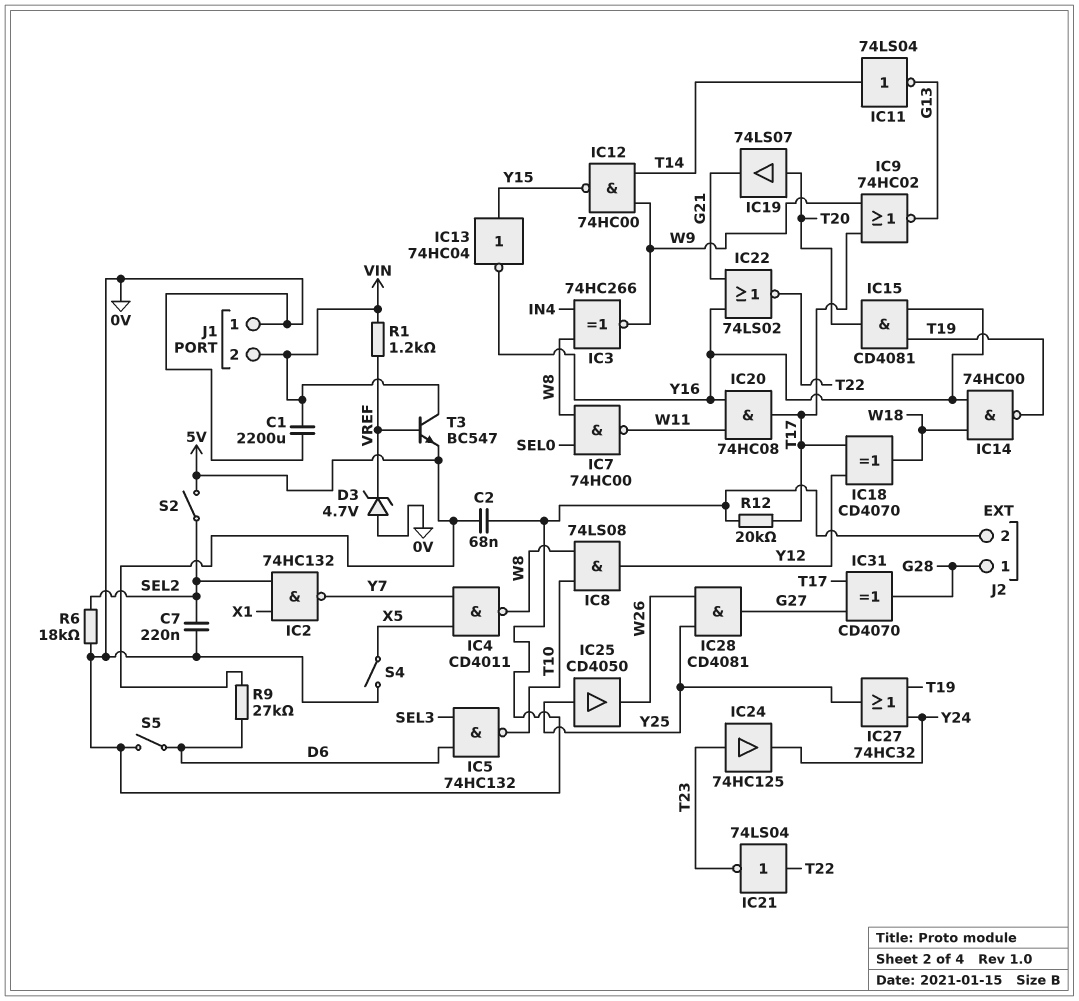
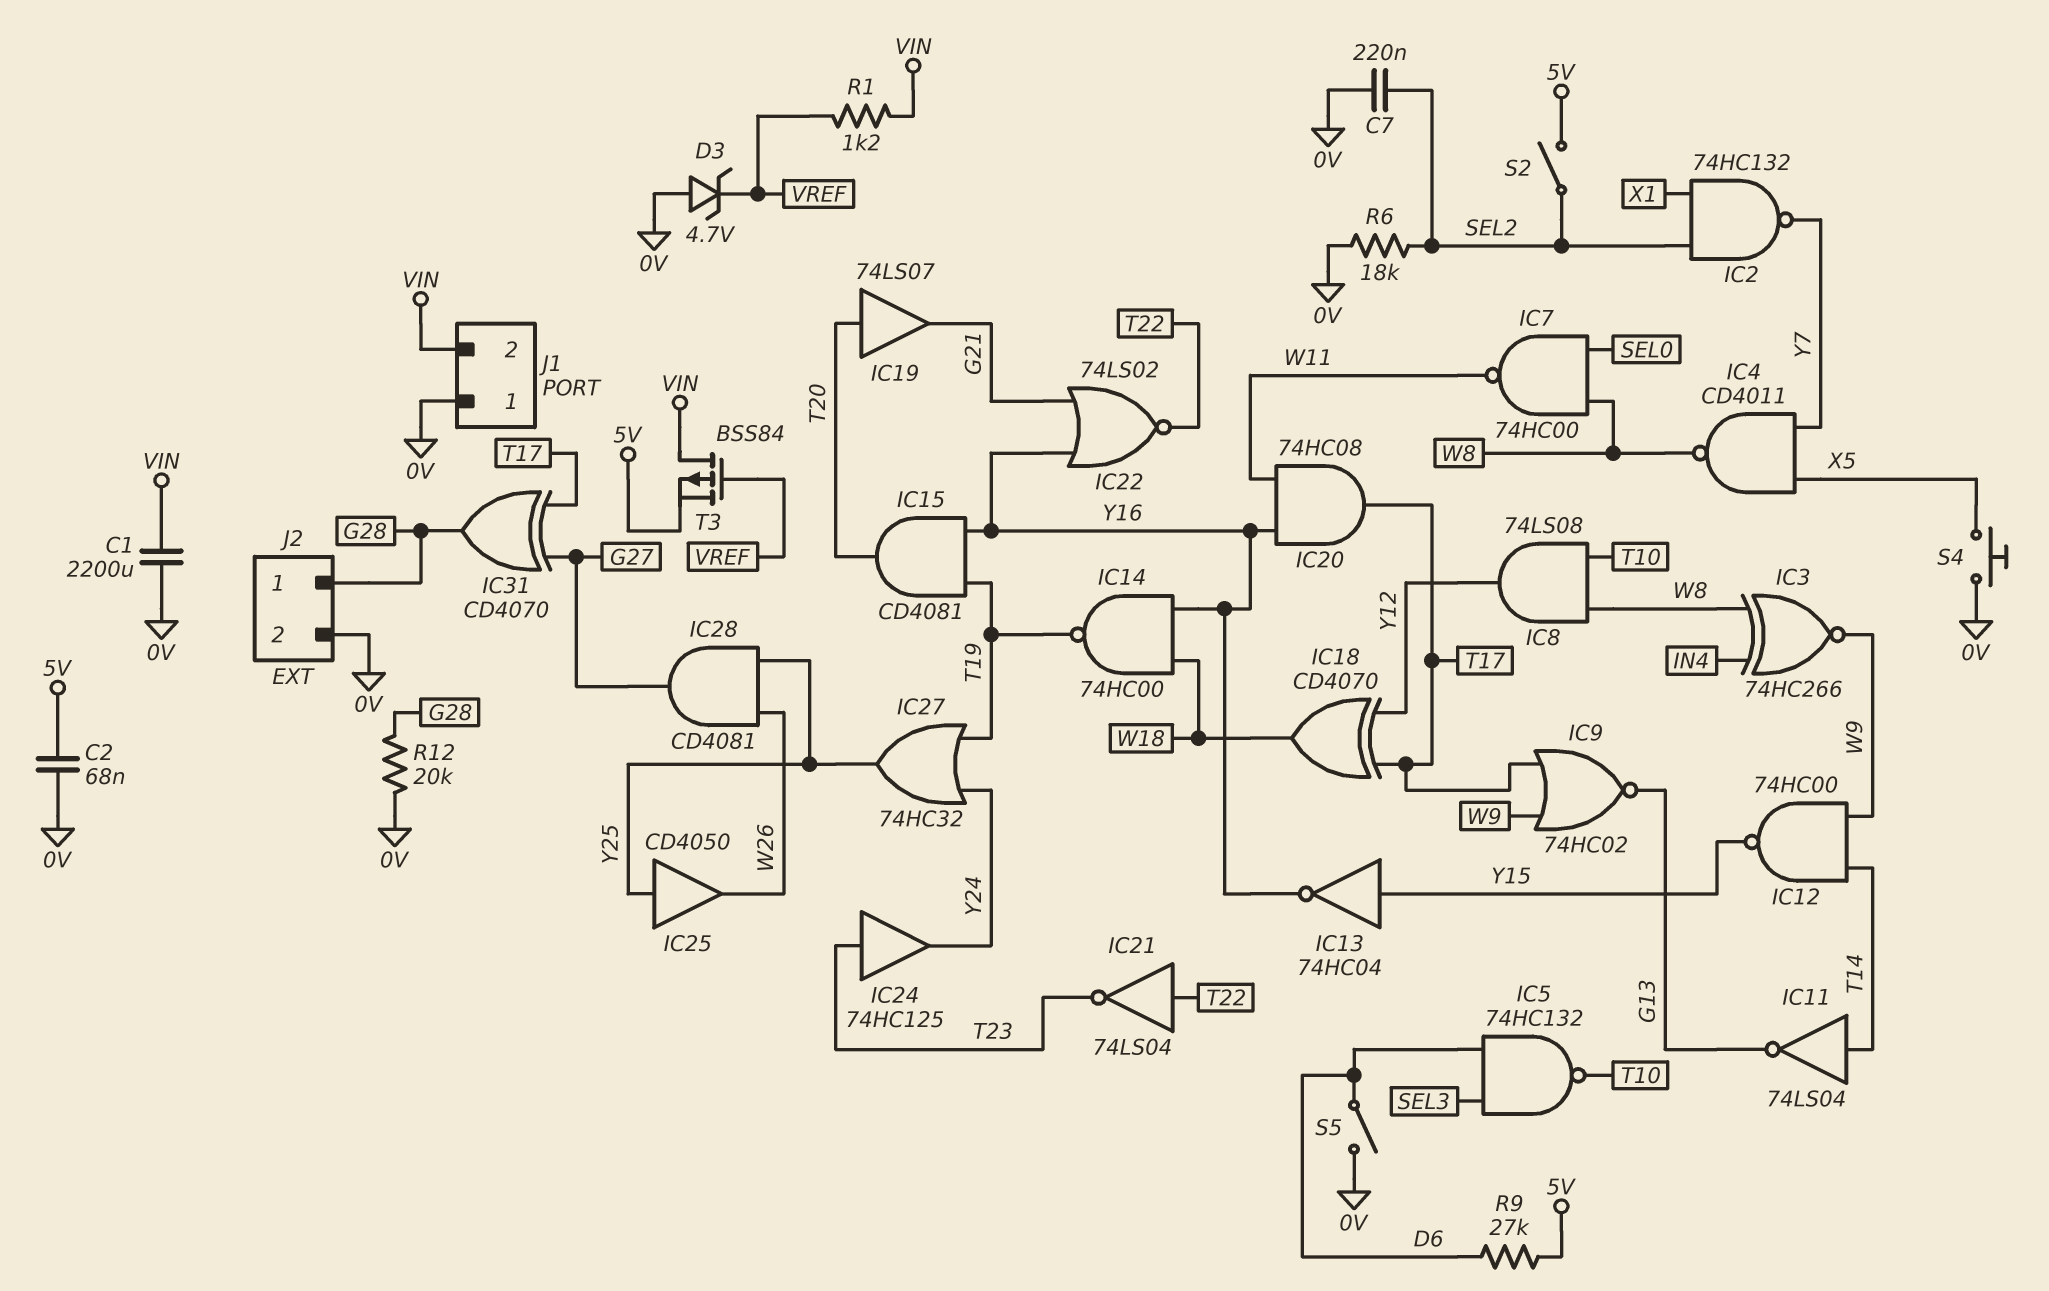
R12: 20k (0V, T17) -> 20k (0V, G28)
S4: switch (0V, X5) -> button (0V, X5)
T3: NPN BC547 (B VREF, C VIN, E 5V) -> PMOS BSS84 (G VREF, D VIN, S 5V)

